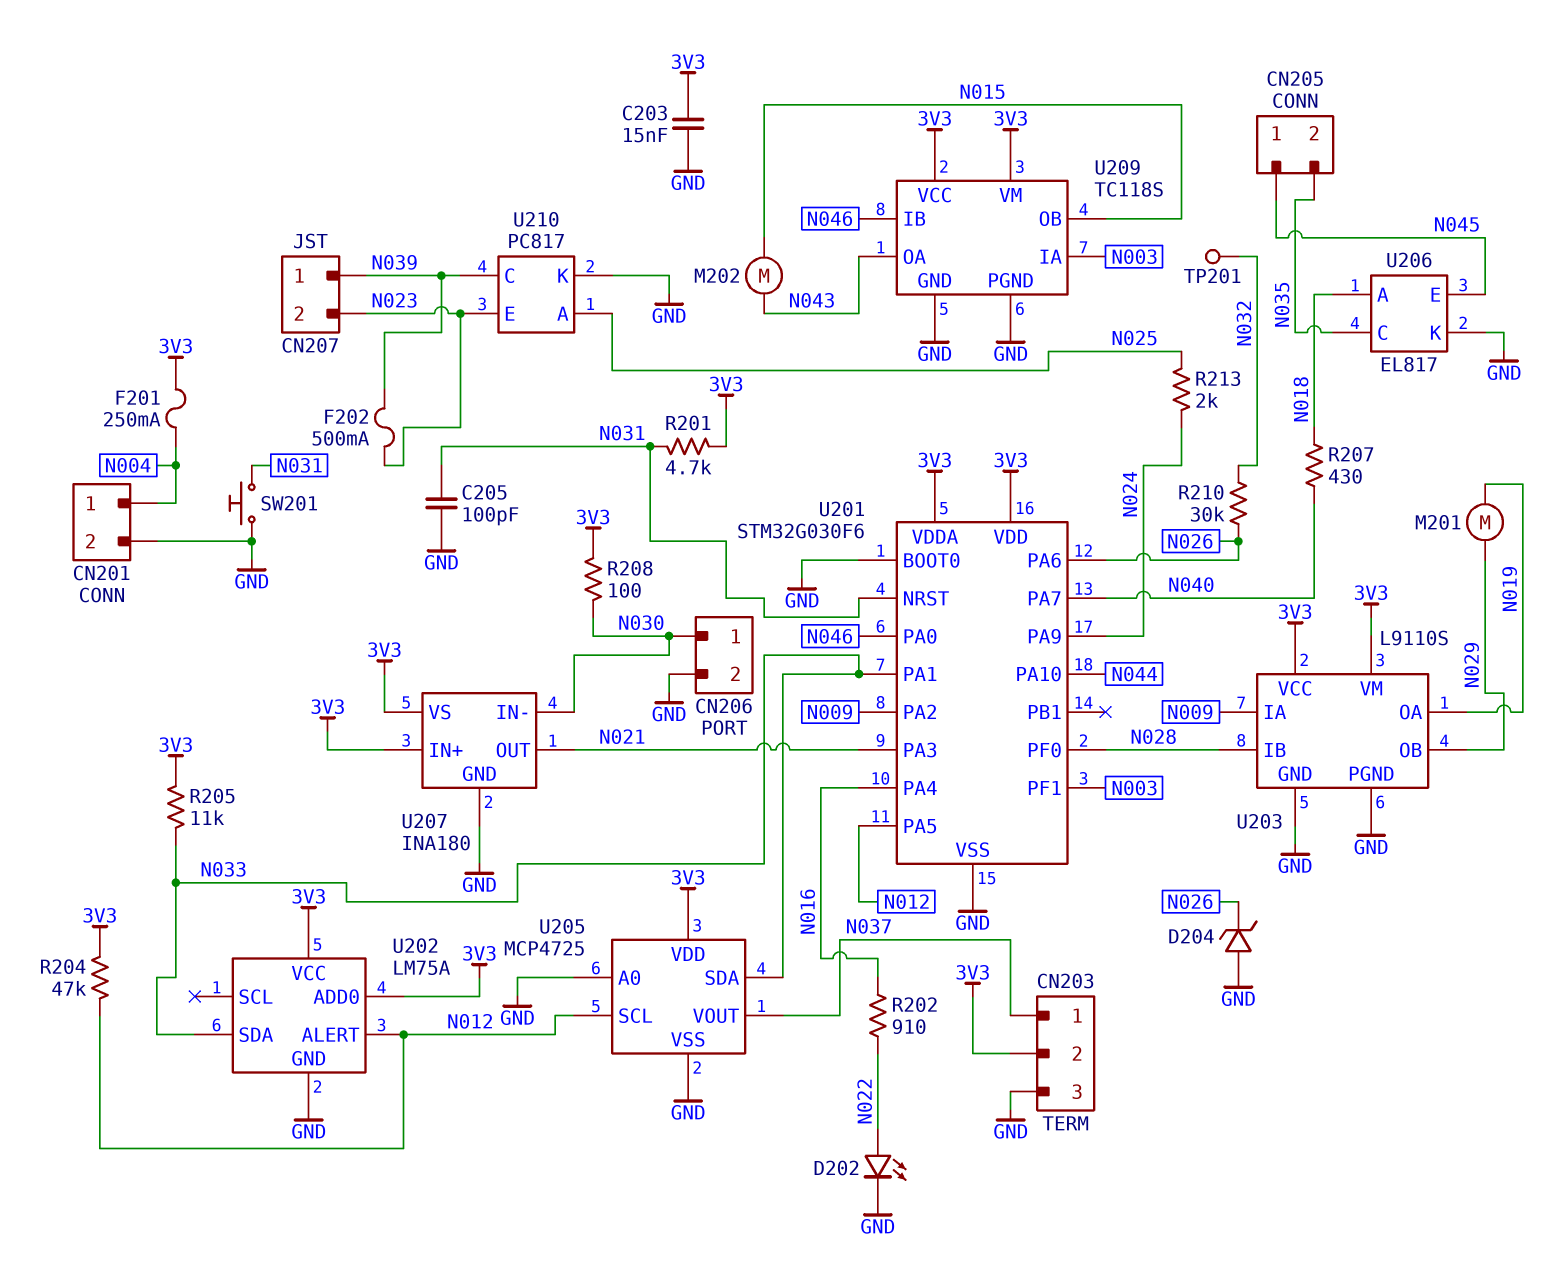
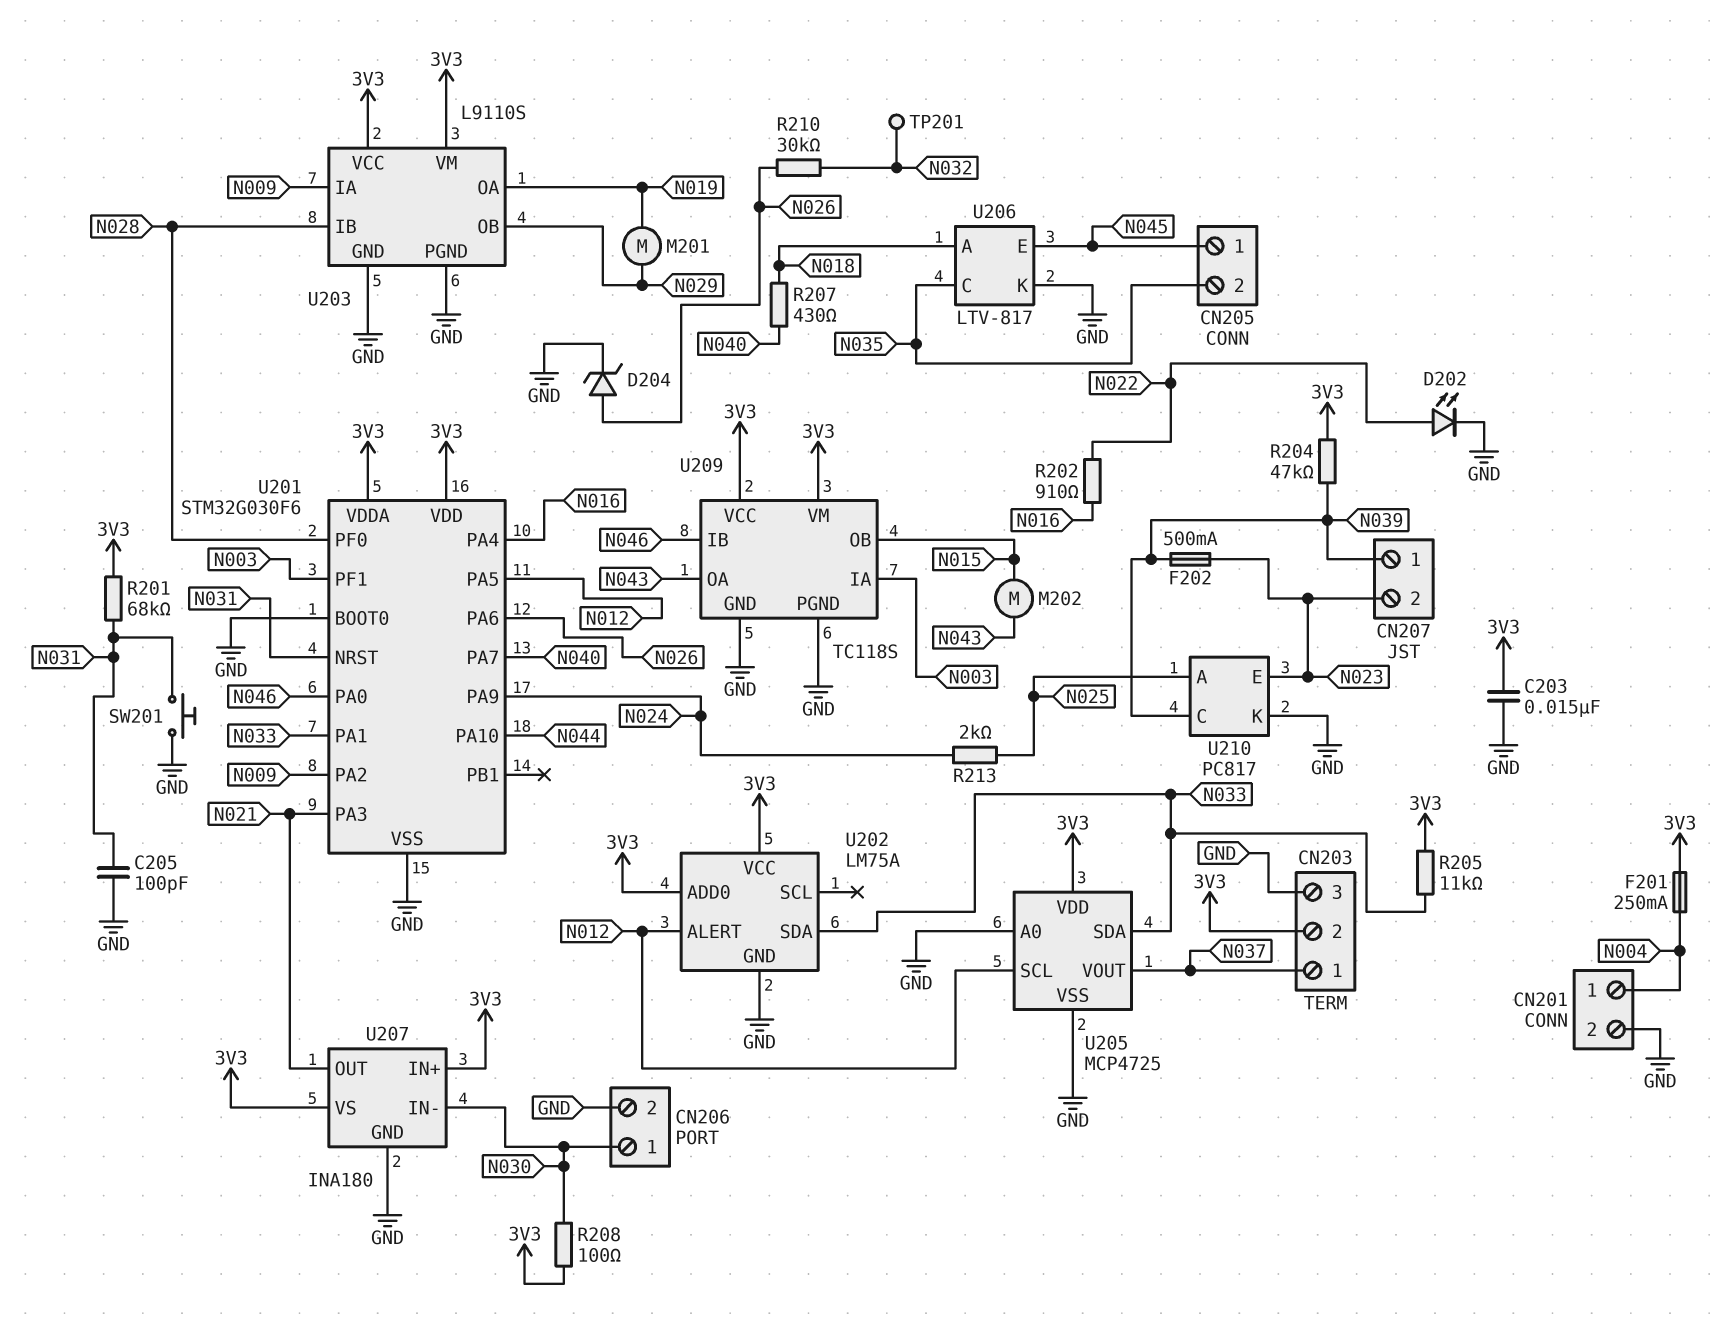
D204: zener (A GND, K N026) -> zener (A N026, K GND)
R201: 4.7k (3V3, N031) -> 68k (3V3, N031)
R204: 47k (3V3, N012) -> 47k (3V3, N039)
U206: EL817 -> LTV-817

